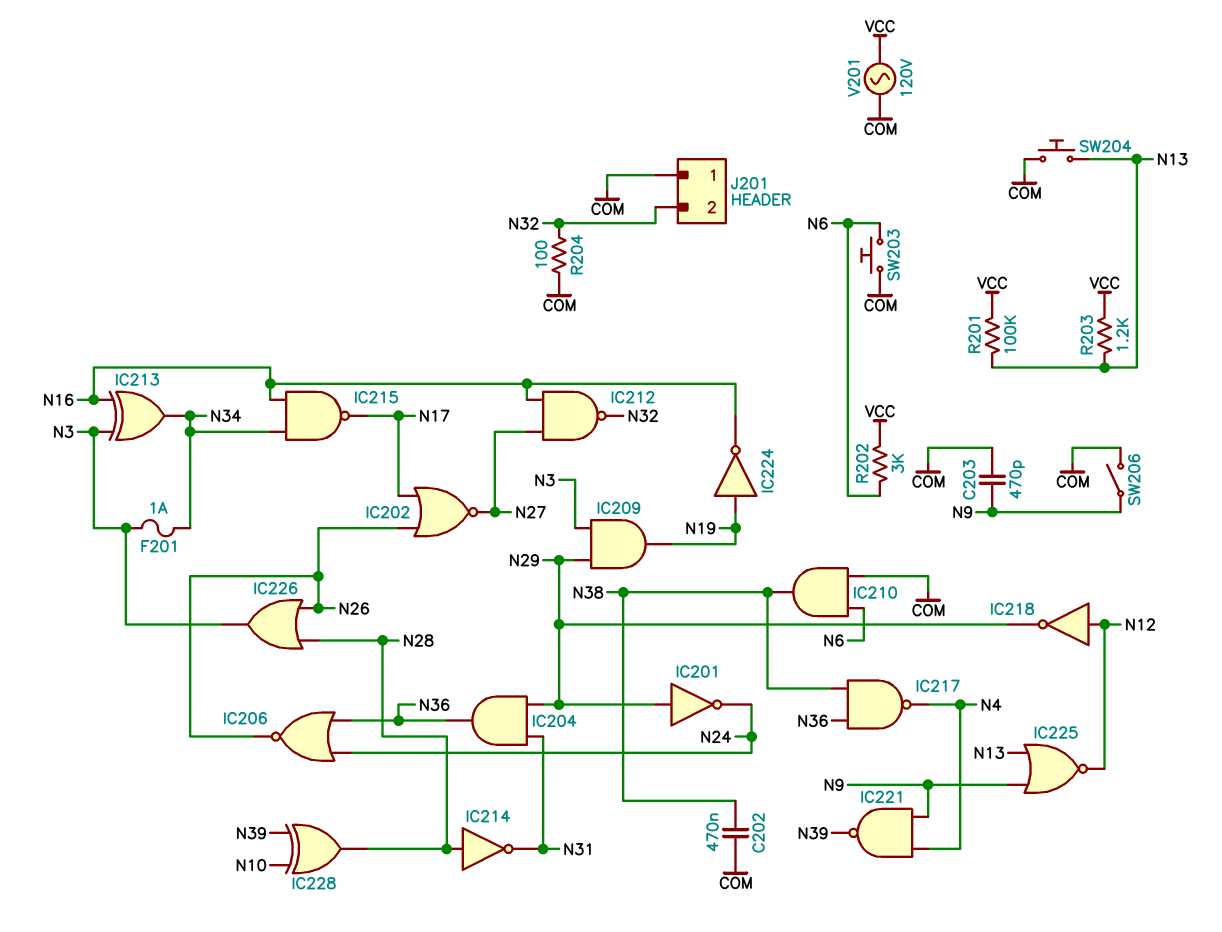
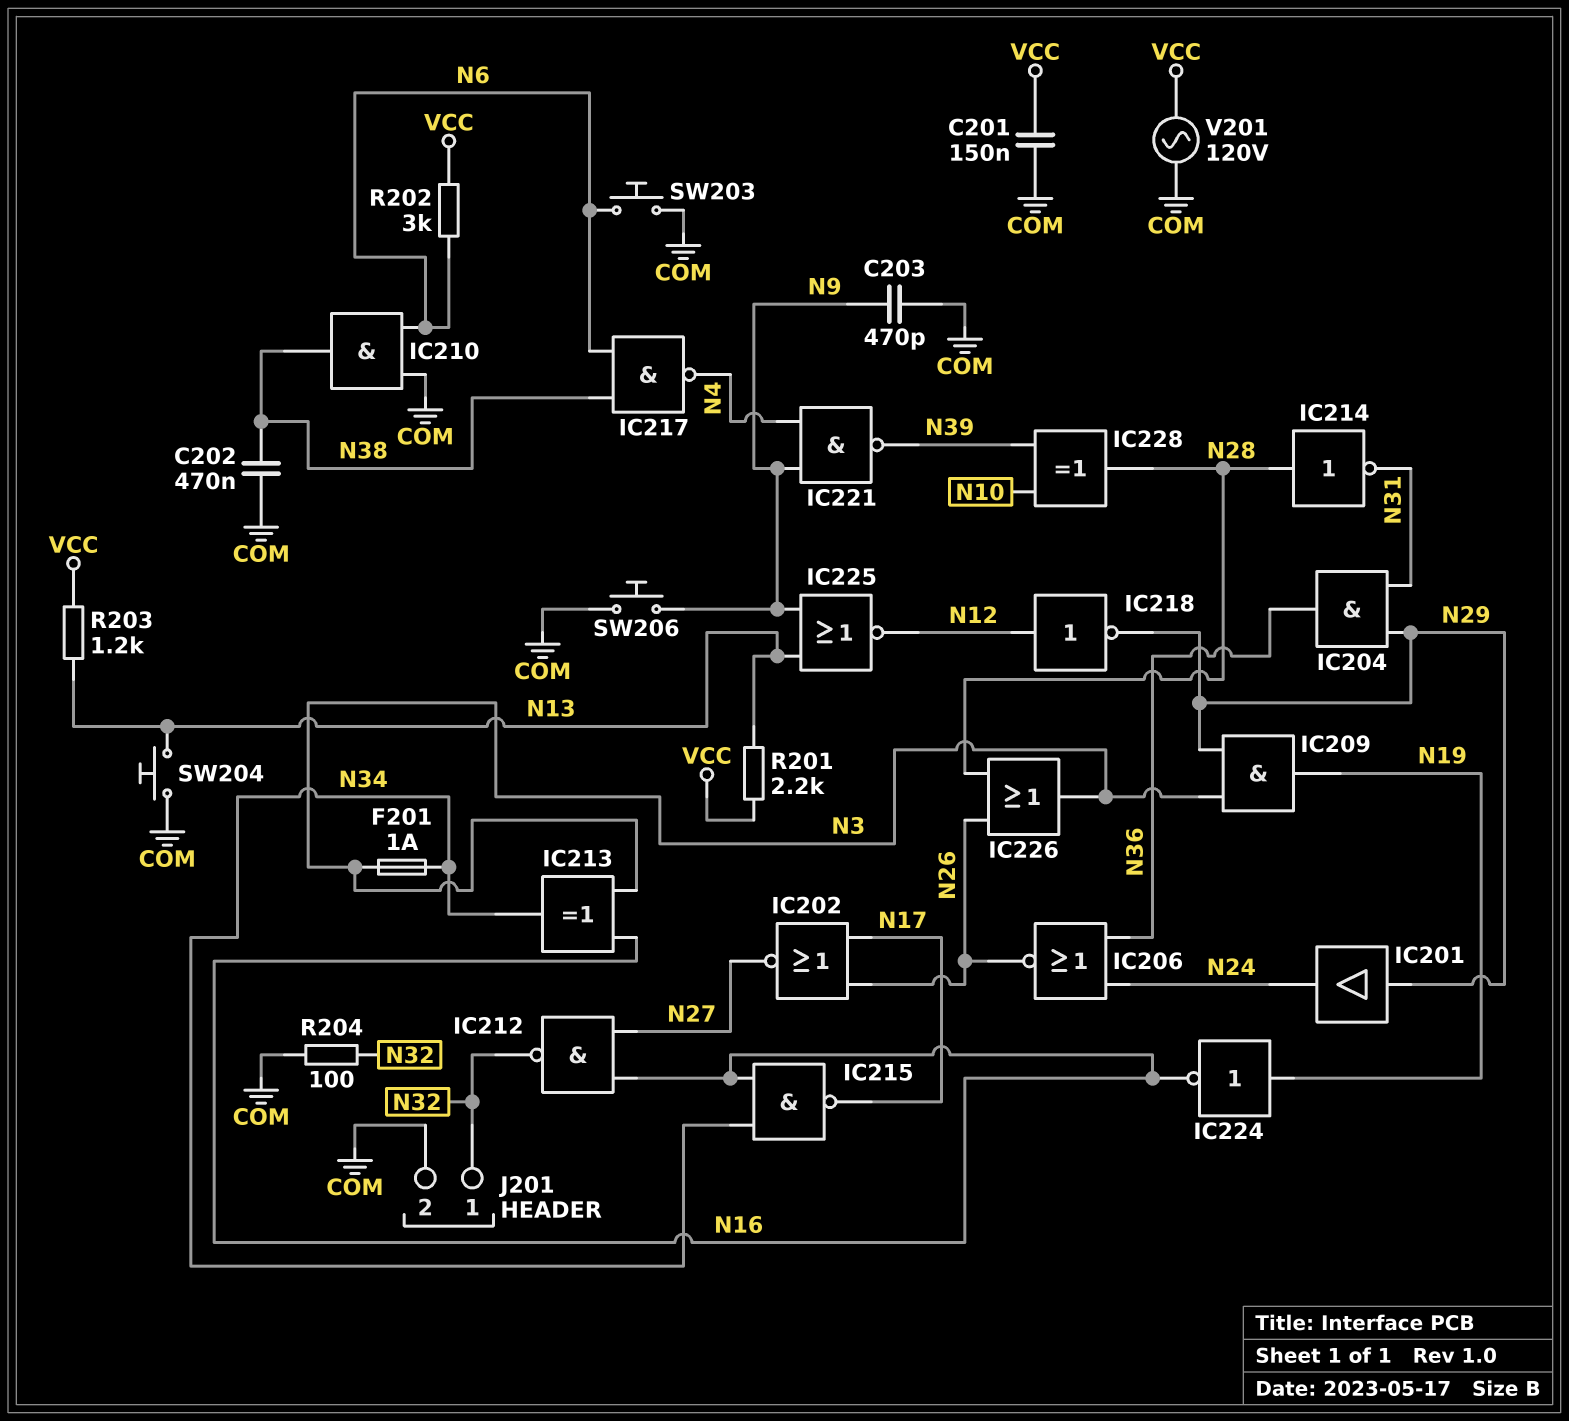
C201: none -> 150nF (COM, VCC)
IC201: NOT (in N29, out N24) -> buffer (in N29, out N24)
IC217: NAND (in N36, in N38, out N4) -> NAND (in N6, in N38, out N4)
J201 pin 1: COM -> N32
J201 pin 2: N32 -> COM
R201: 100k (N13, VCC) -> 2.2k (N13, VCC)
SW206: switch (COM, N9) -> button (COM, N9)

